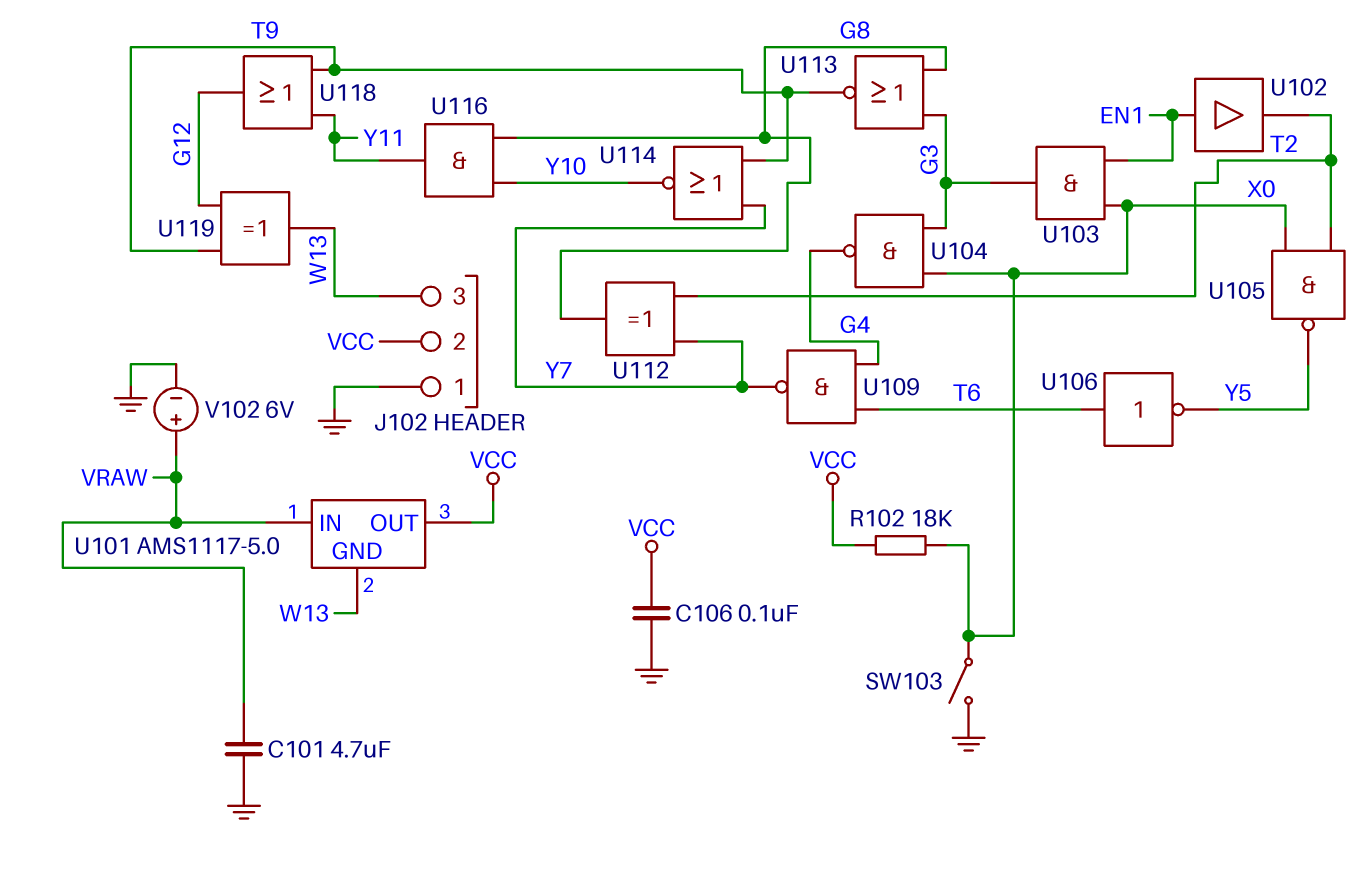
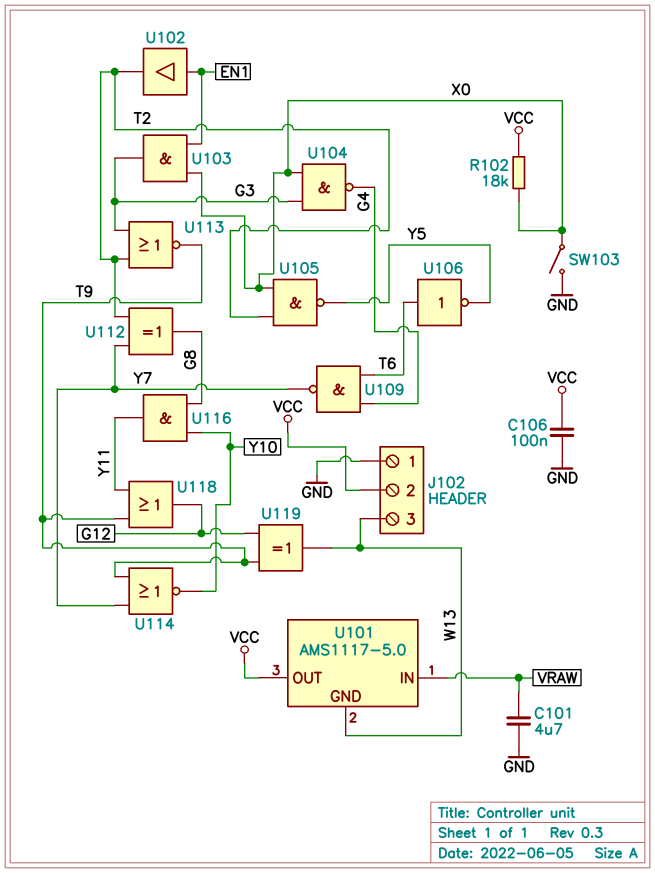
U113: NOR (in G3, in G8, out T9) -> NOR (in G3, in T2, out T9)
V102: 6V (plus VRAW, minus GND) -> none

